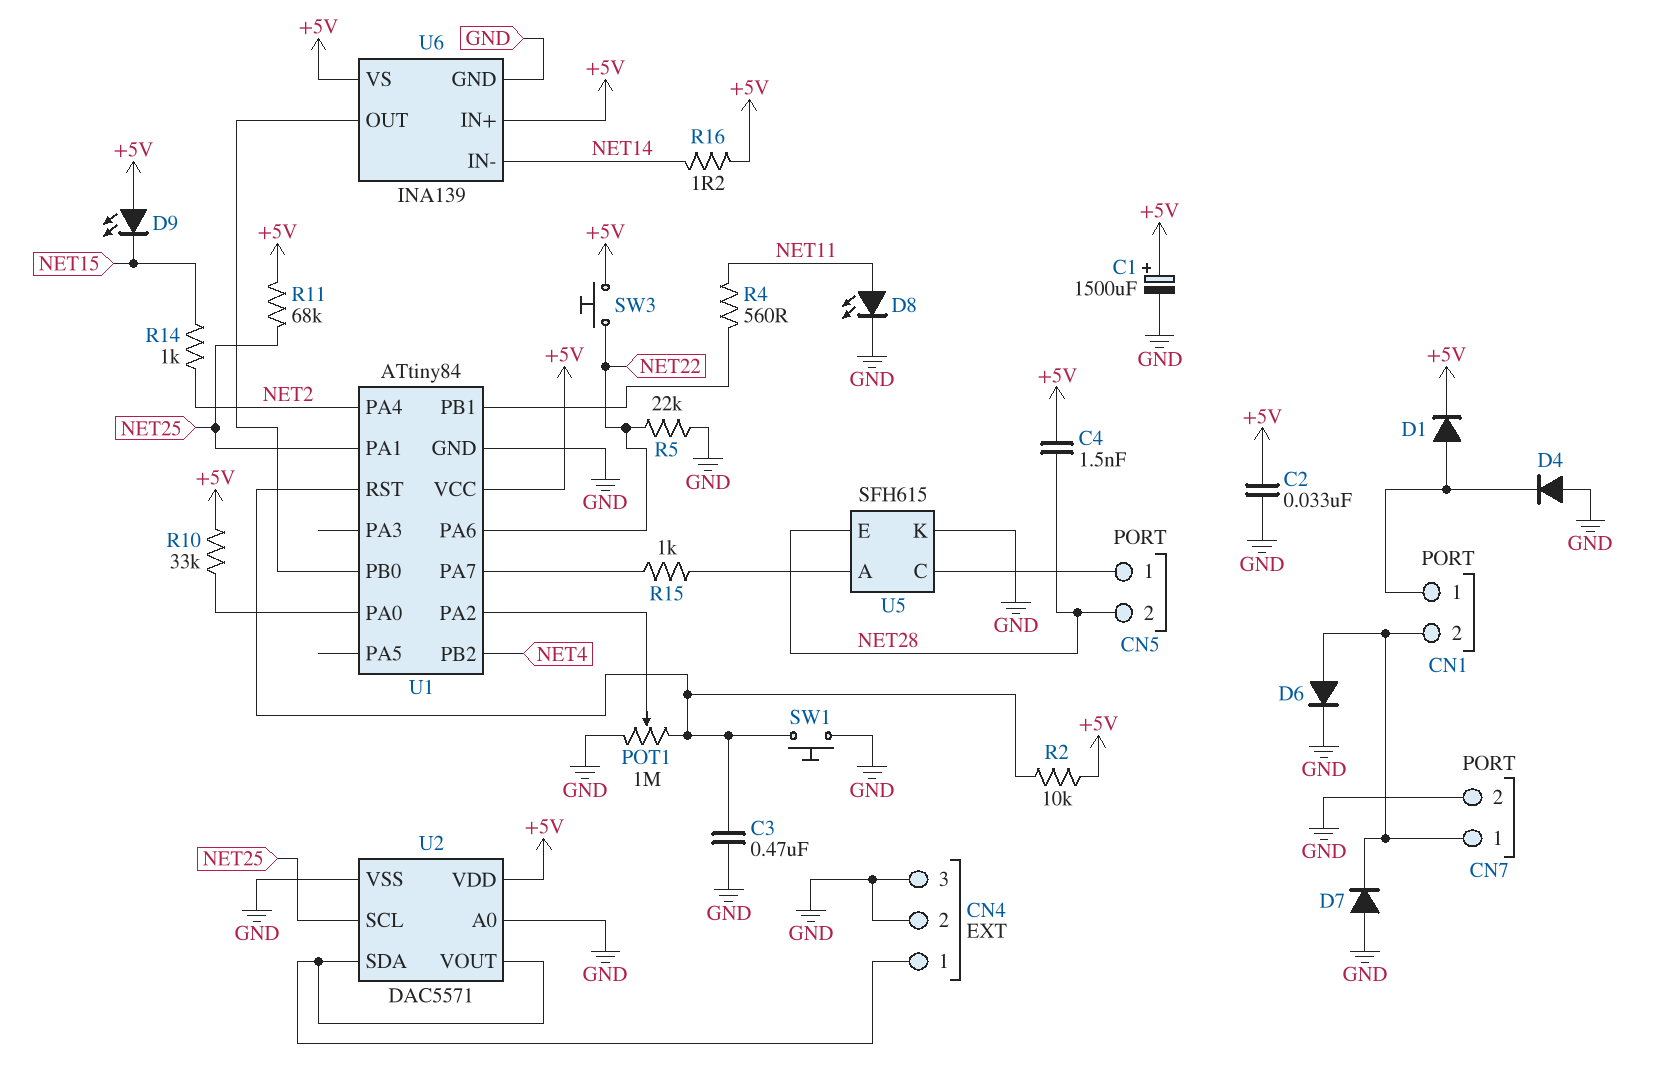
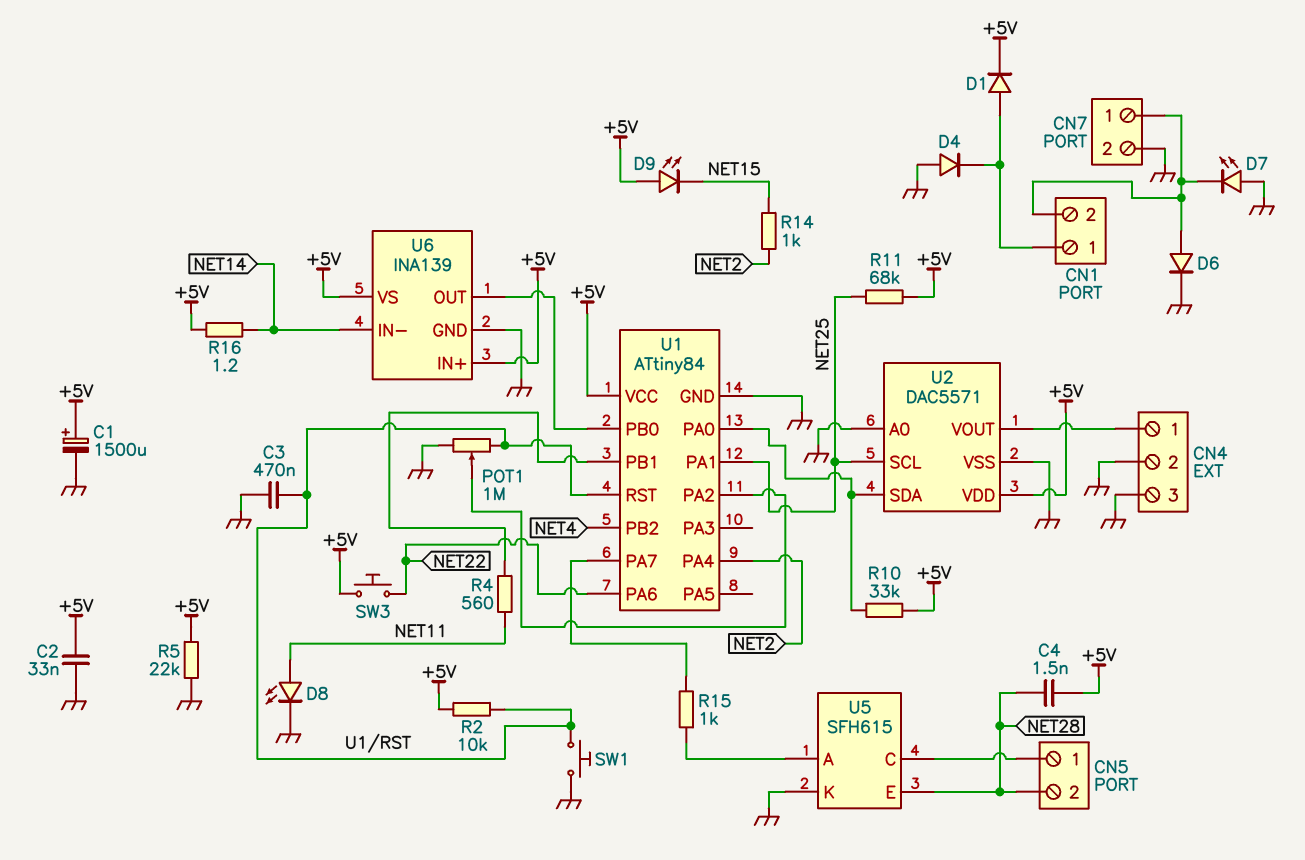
D7: diode (A GND, K CN1/2) -> LED (A GND, K CN1/2)
R5: 22k (GND, NET22) -> 22k (+5V, GND)
U2 pin SDA: CN4/1 -> U1/PA0

